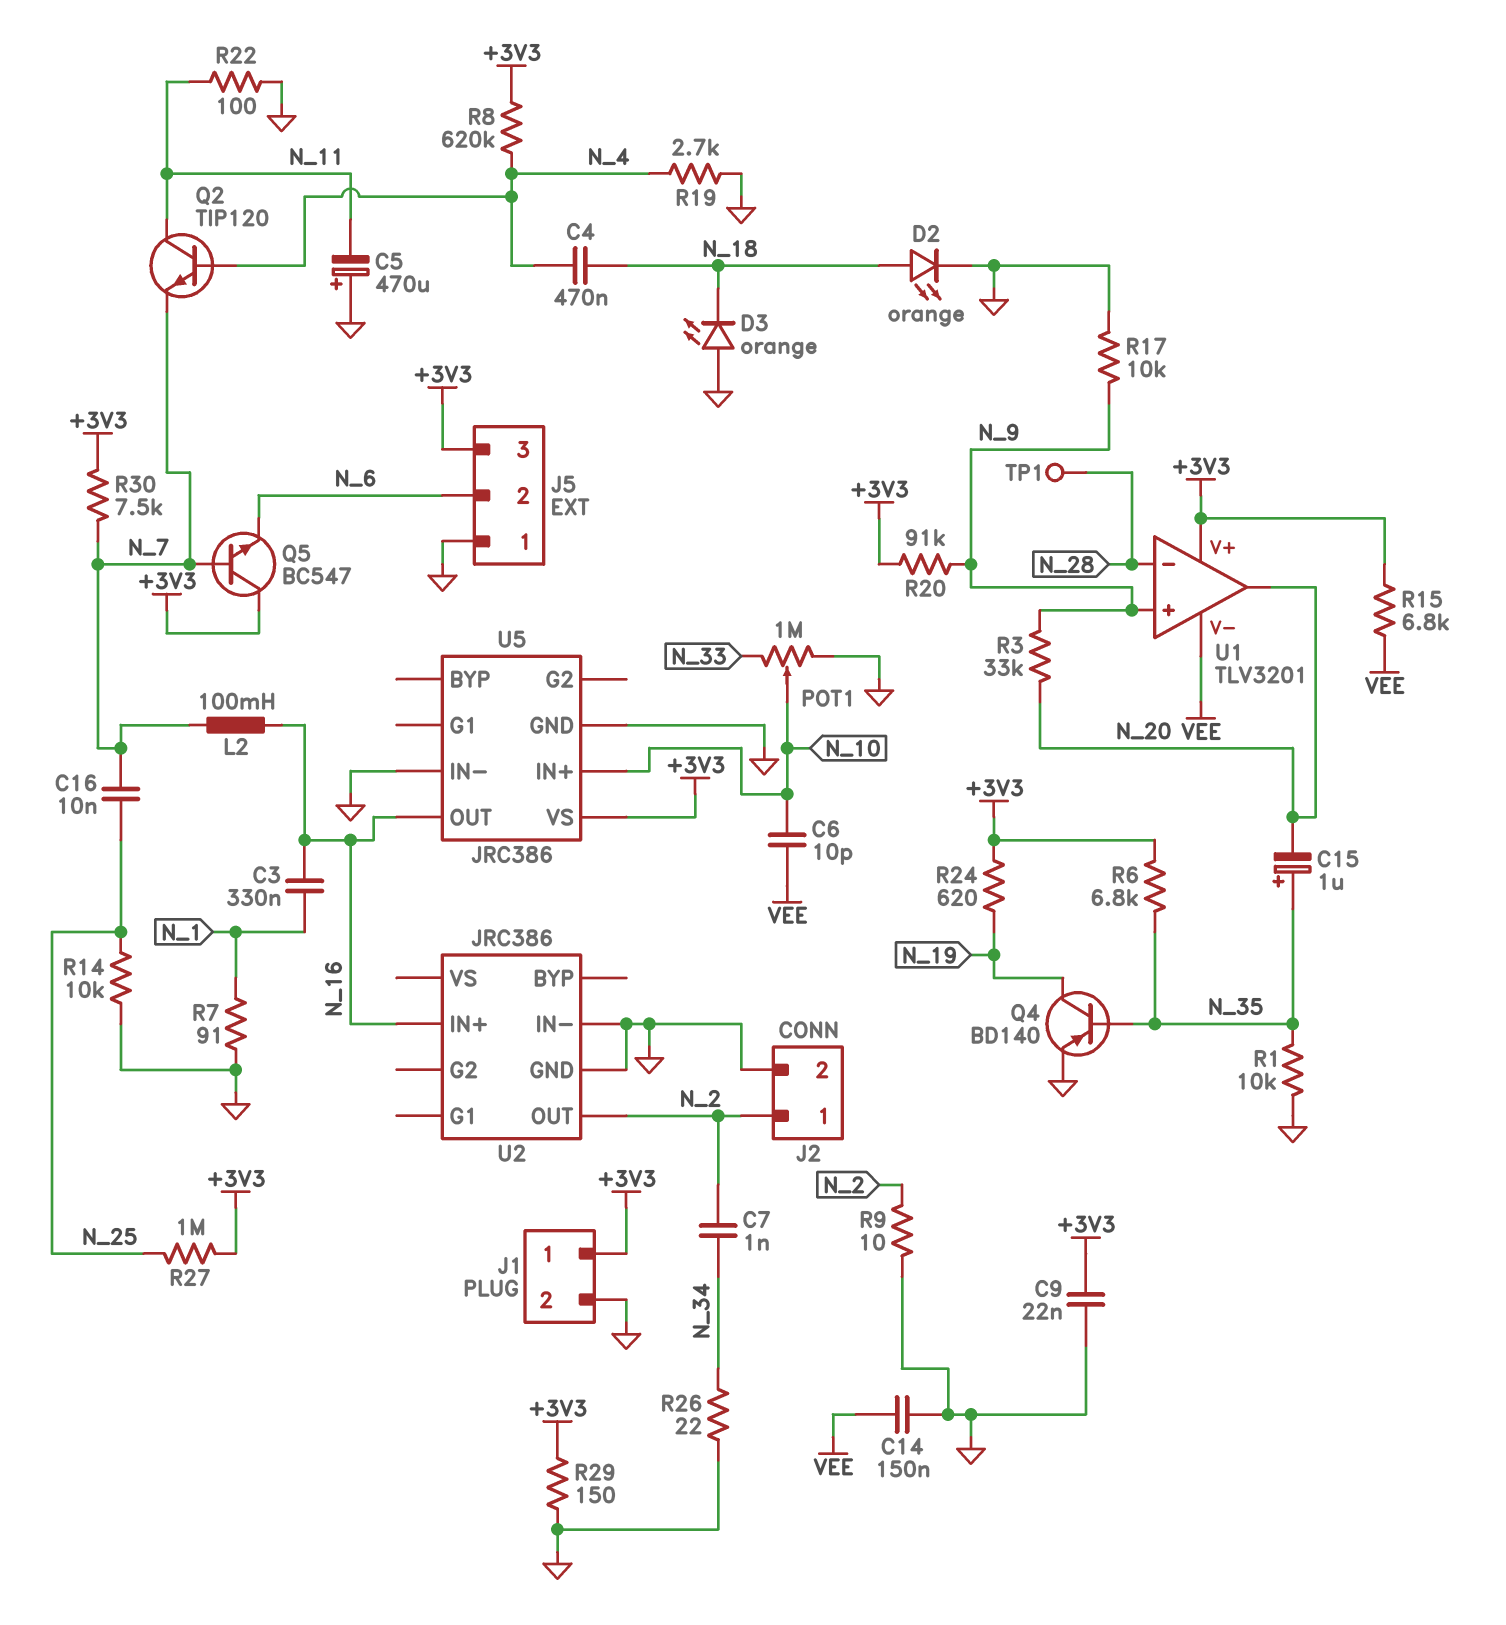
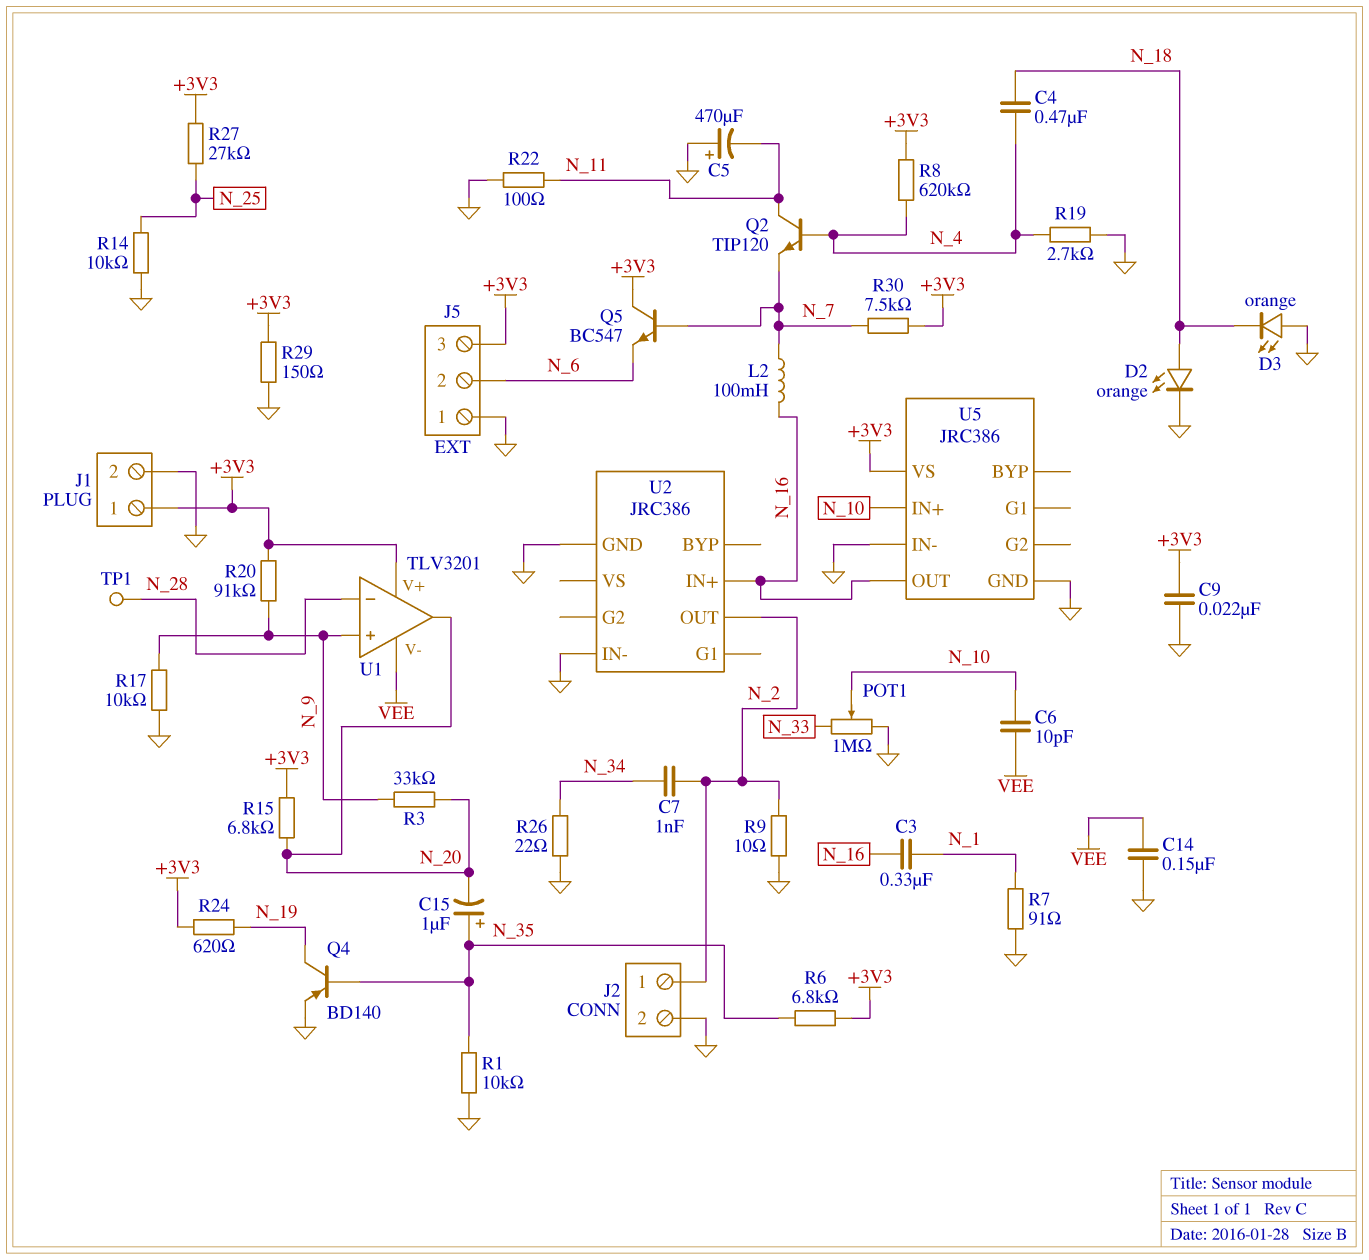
C16: 10nF (N_7, N_25) -> none
R15: 6.8k (+3V3, VEE) -> 6.8k (+3V3, N_20)
R27: 1M (+3V3, N_25) -> 27k (+3V3, N_25)

